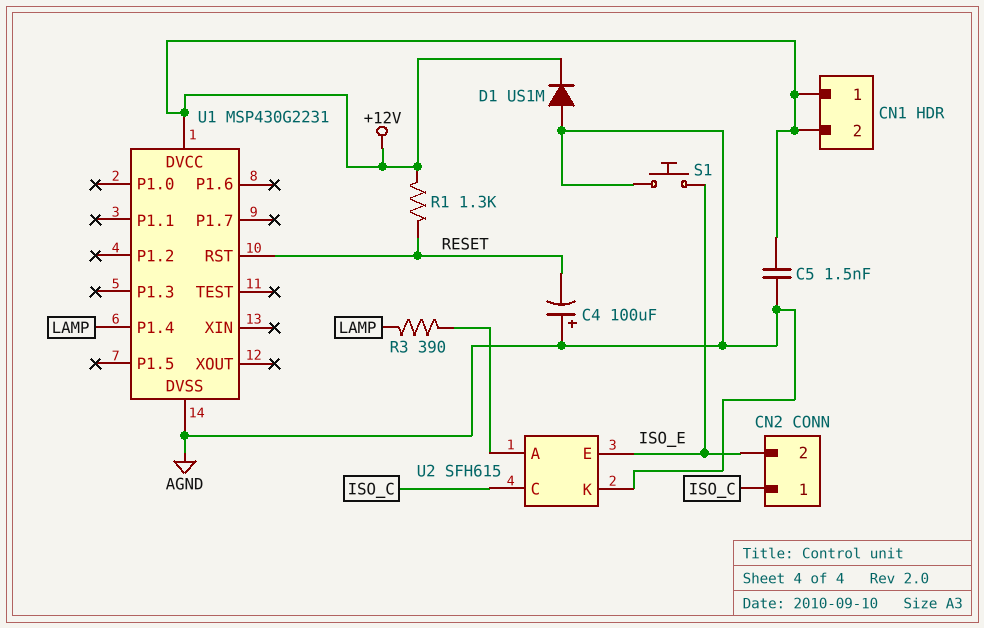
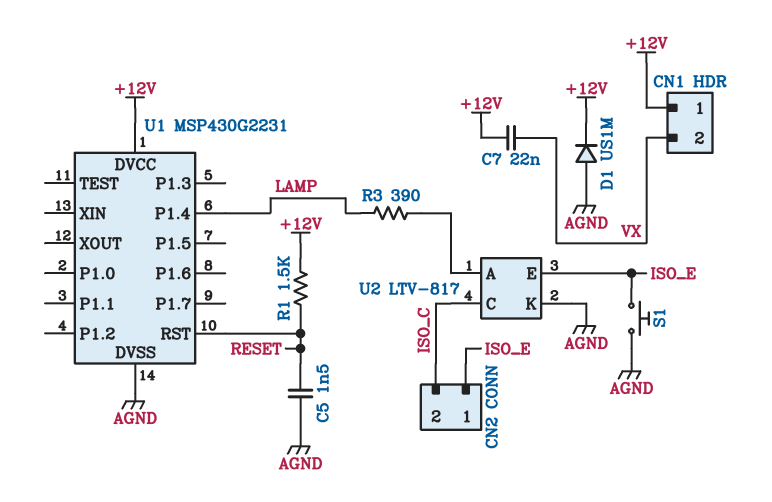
C4: 100uF (plus AGND, minus RESET) -> none
C5: 1.5nF (+12V, AGND) -> 1.5nF (AGND, RESET)
C7: none -> 22nF (+12V, VX)
CN1 pin 2: +12V -> VX
CN2 pin 1: ISO_C -> ISO_E
CN2 pin 2: ISO_E -> ISO_C
R1: 1.3k (+12V, RESET) -> 1.5k (+12V, RESET)
U2: SFH615 -> LTV-817

